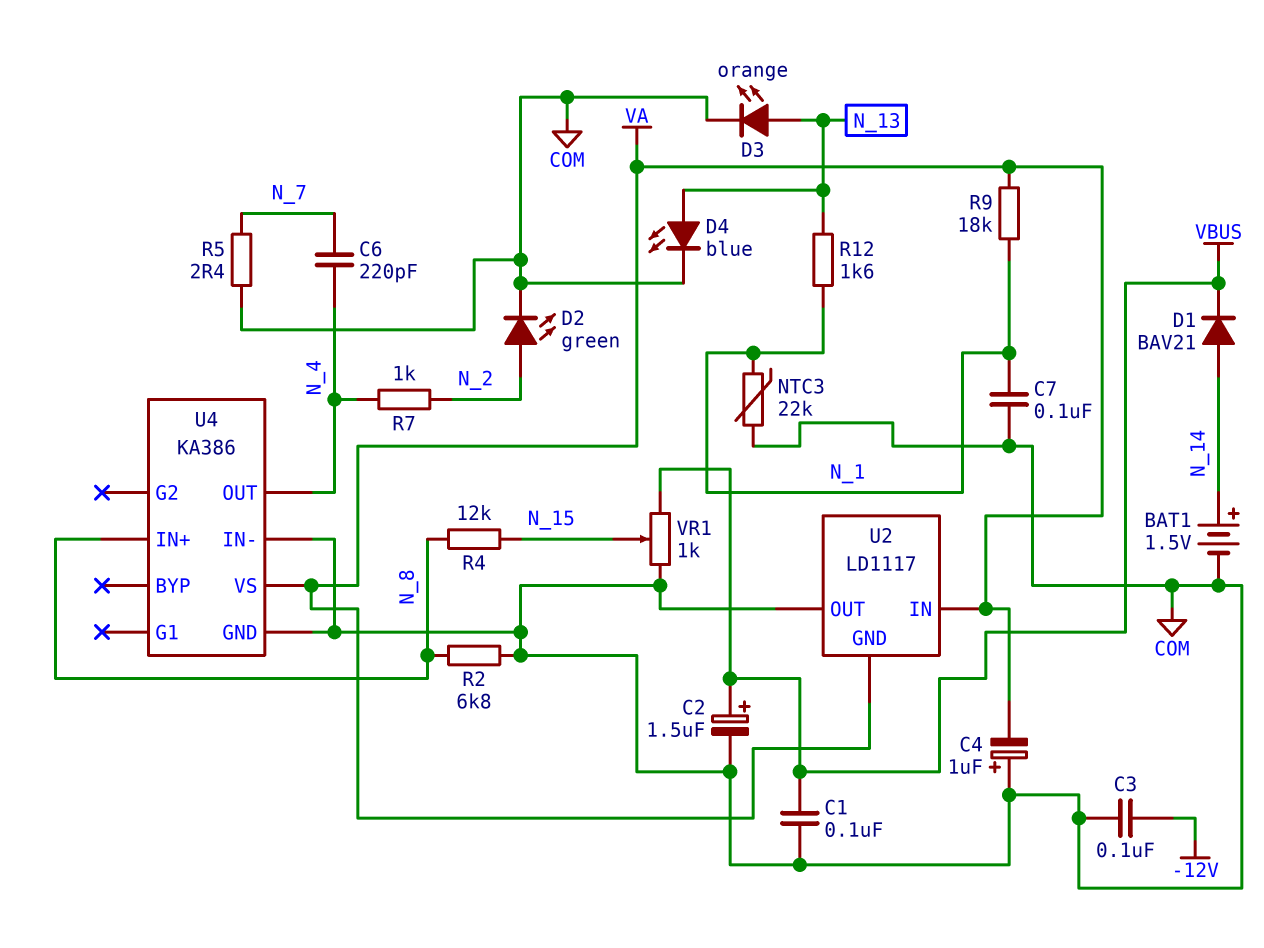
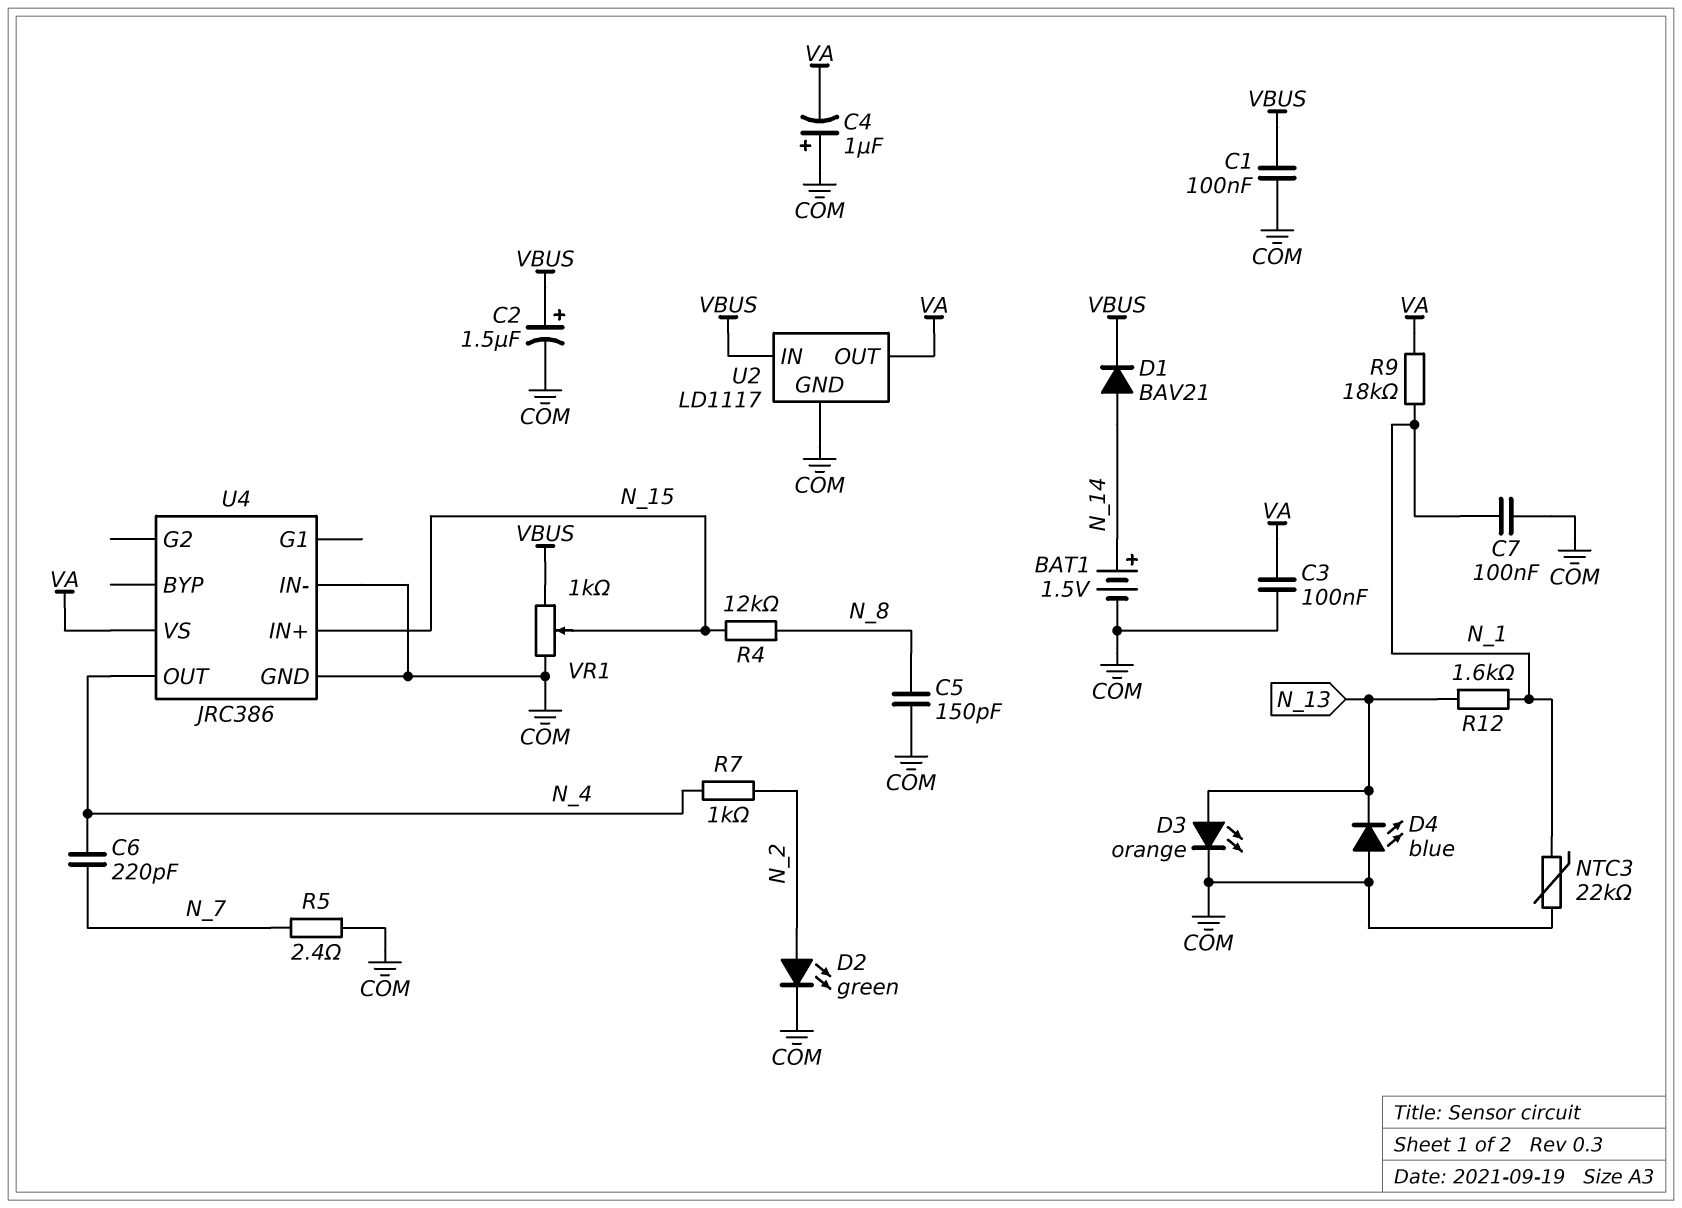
C3: 100nF (-12V, COM) -> 100nF (COM, VA)
C5: none -> 150pF (COM, N_8)
D4: LED blue (A N_13, K COM) -> LED blue (A COM, K N_13)
R2: 6.8k (COM, N_8) -> none
U2 pin GND: VA -> COM
U2 pin IN: VA -> VBUS
U2 pin OUT: COM -> VA
U4: KA386 -> JRC386
U4 pin IN+: N_8 -> N_15

